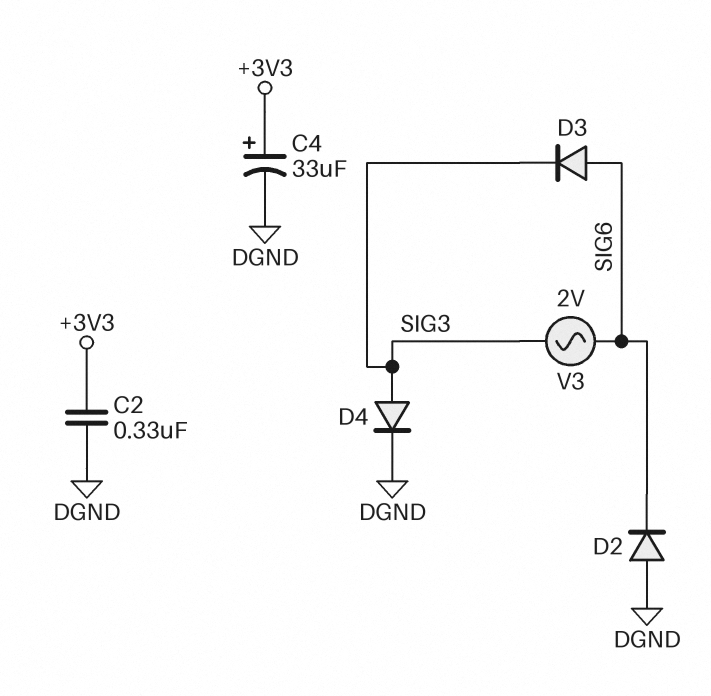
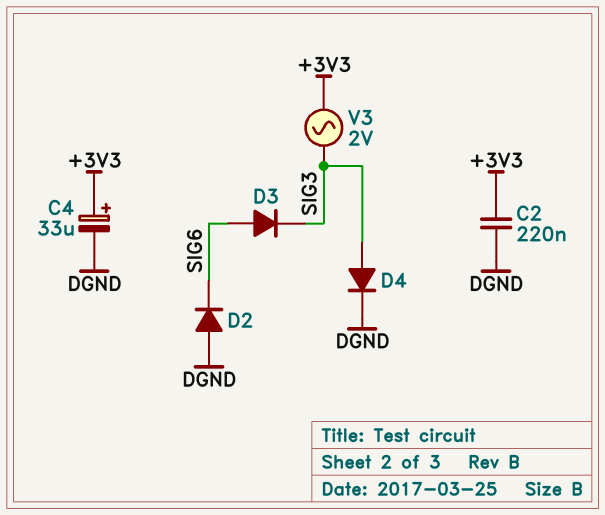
C2: 330nF (+3V3, DGND) -> 220nF (+3V3, DGND)
V3: AC 2V (SIG3, SIG6) -> AC 2V (+3V3, SIG3)

